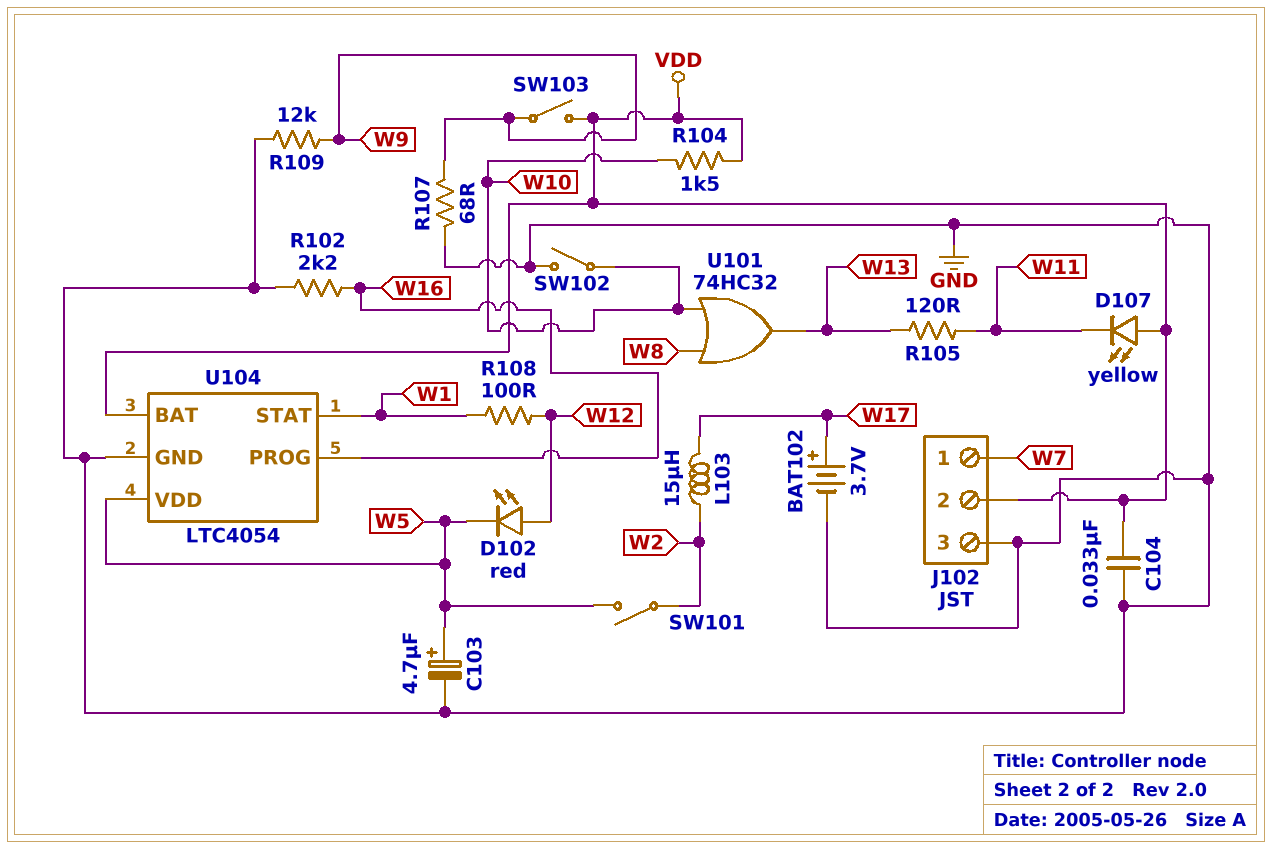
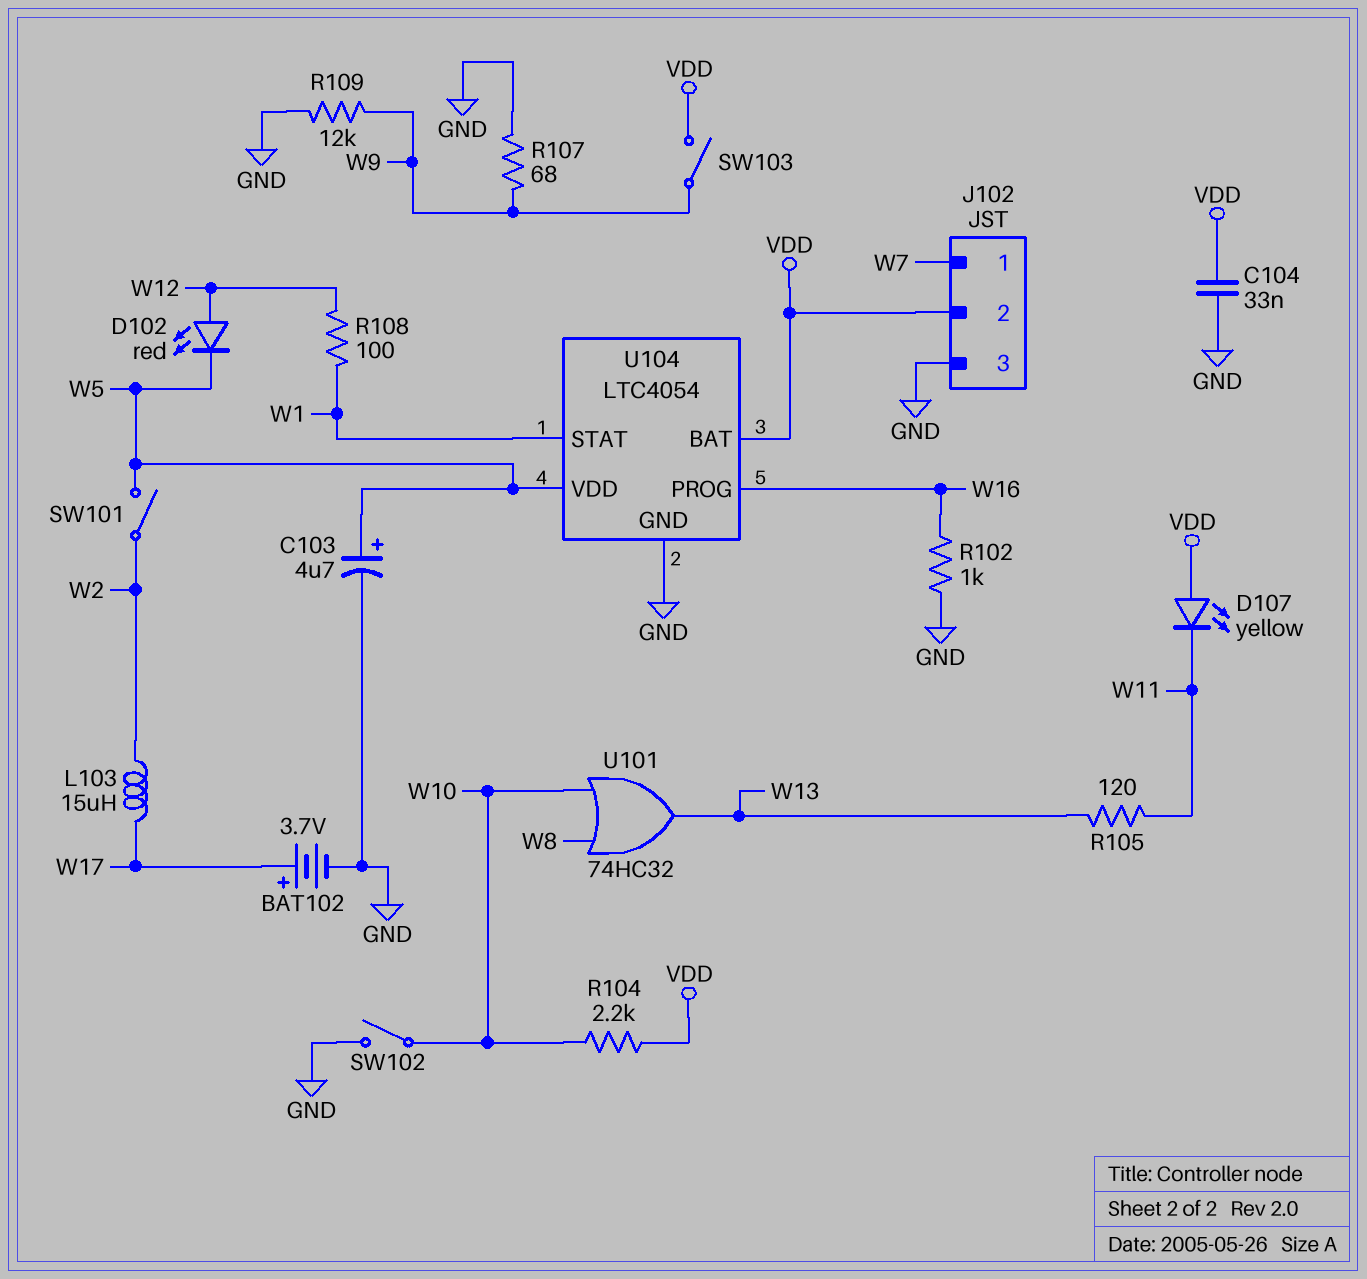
R102: 2.2k (GND, W16) -> 1k (GND, W16)
R104: 1.5k (VDD, W10) -> 2.2k (VDD, W10)

